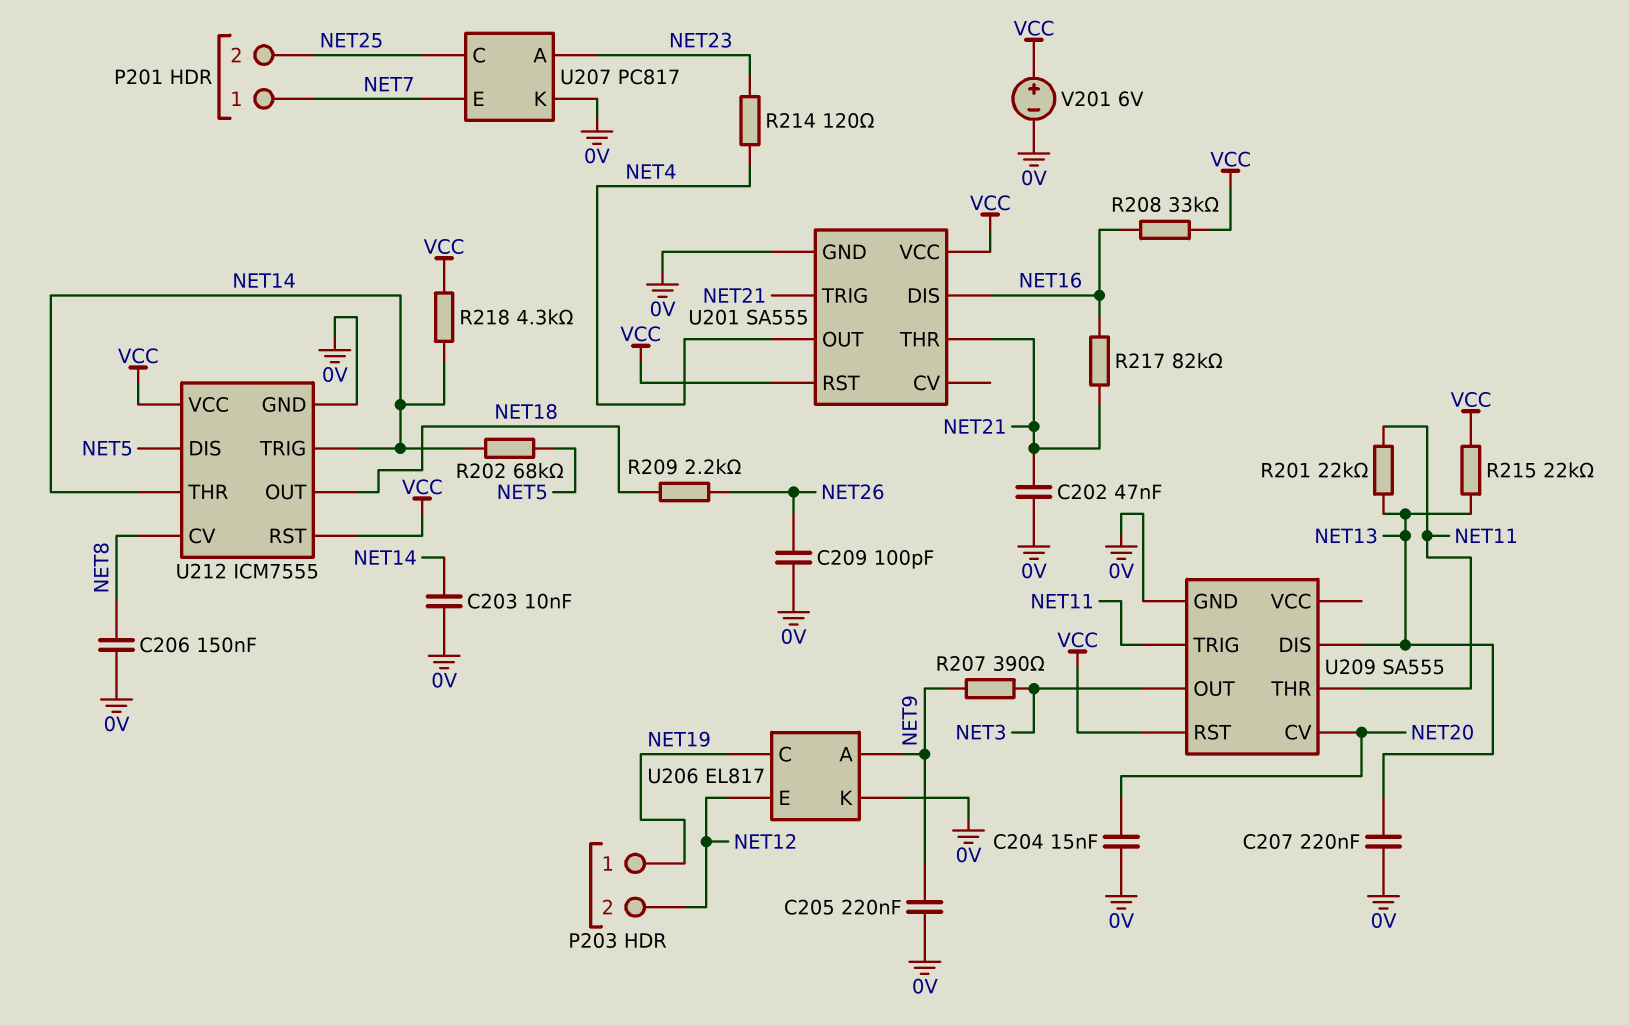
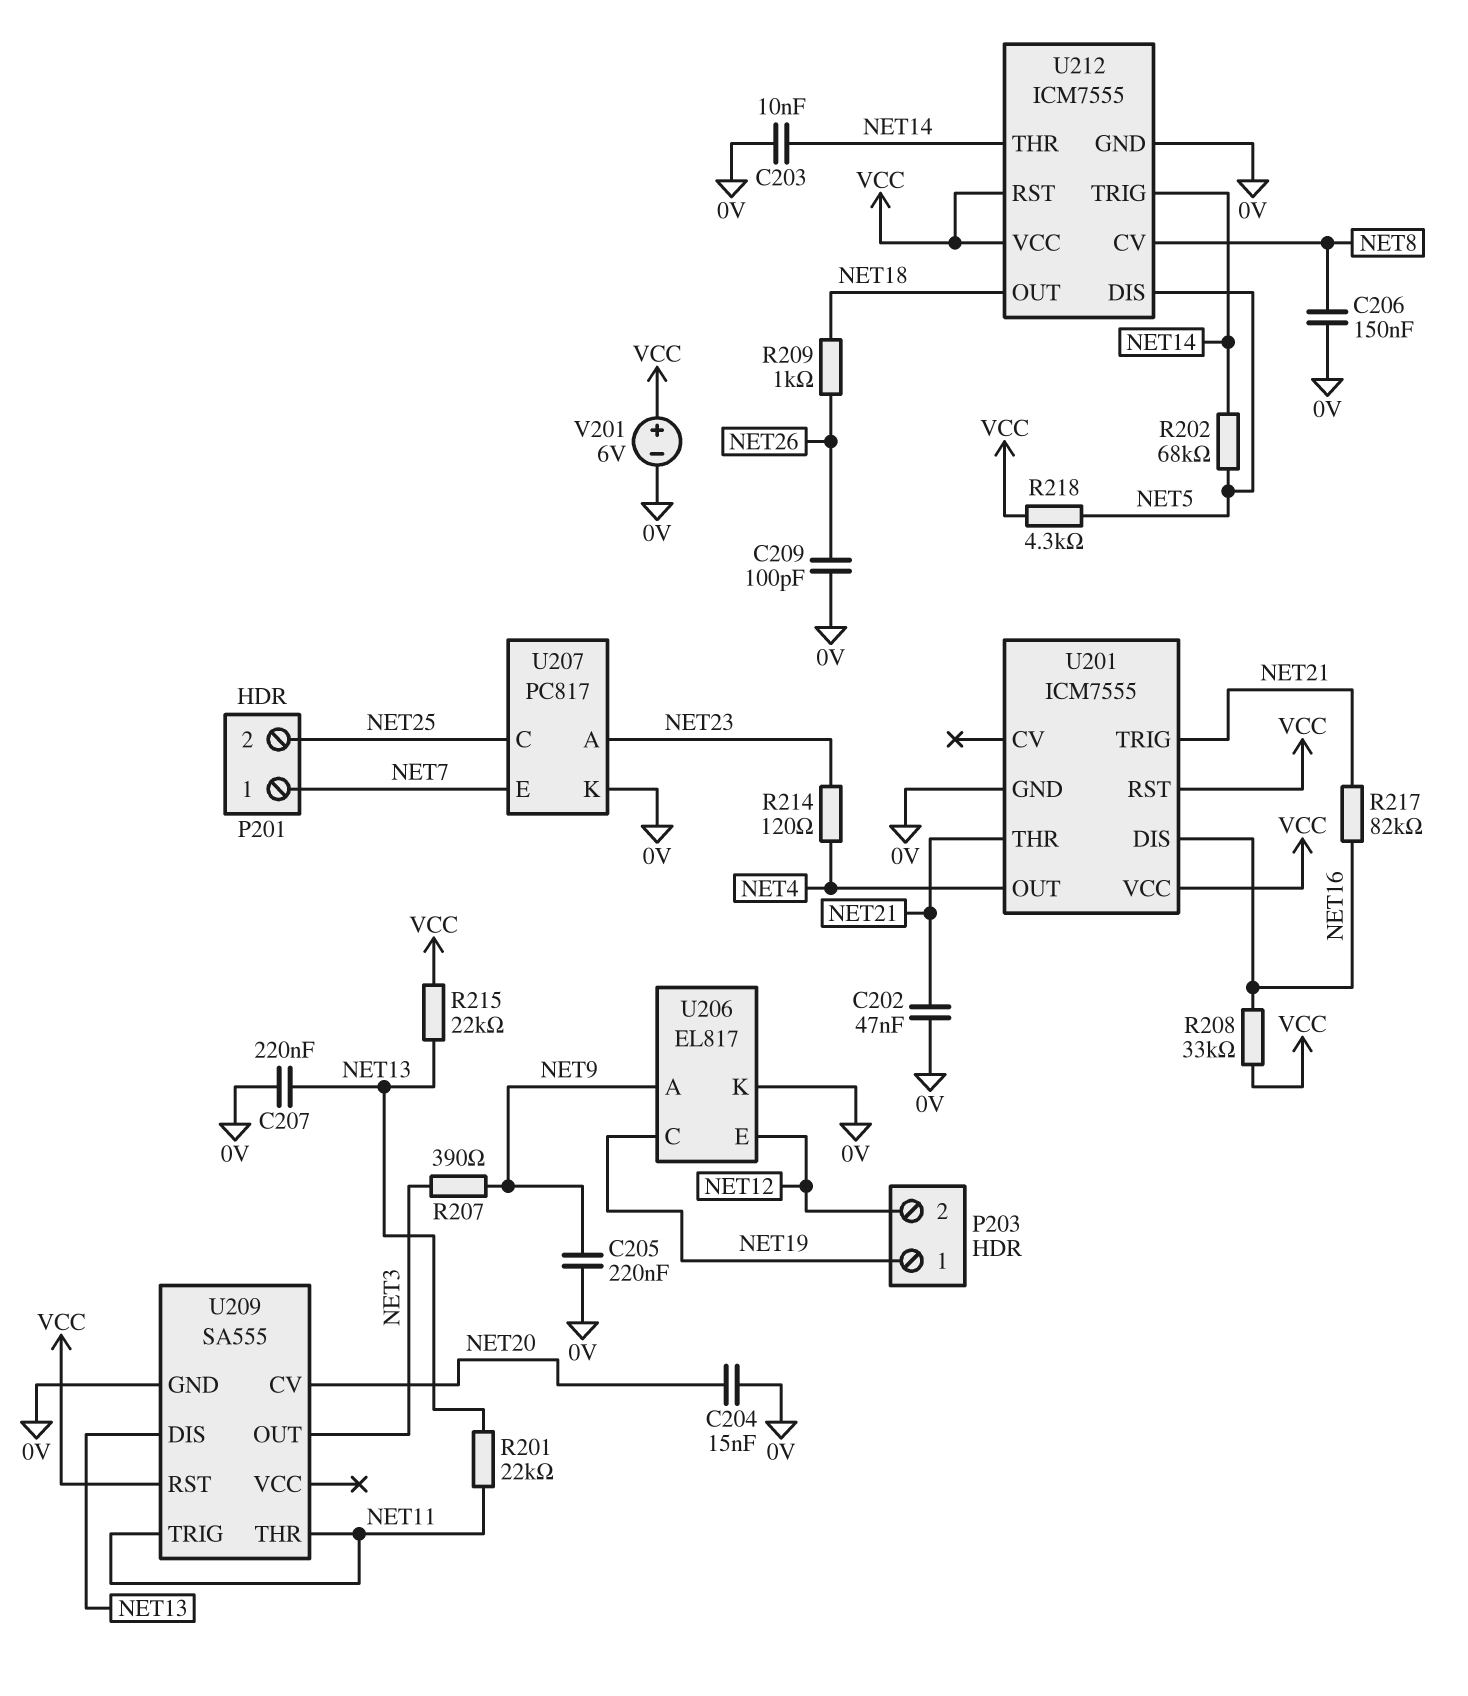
R209: 2.2k (NET18, NET26) -> 1k (NET18, NET26)
R218: 4.3k (NET14, VCC) -> 4.3k (NET5, VCC)
U201: SA555 -> ICM7555

